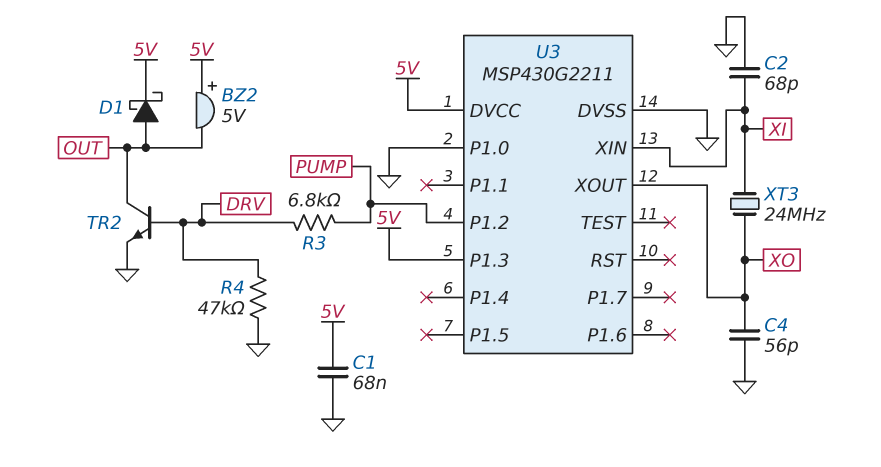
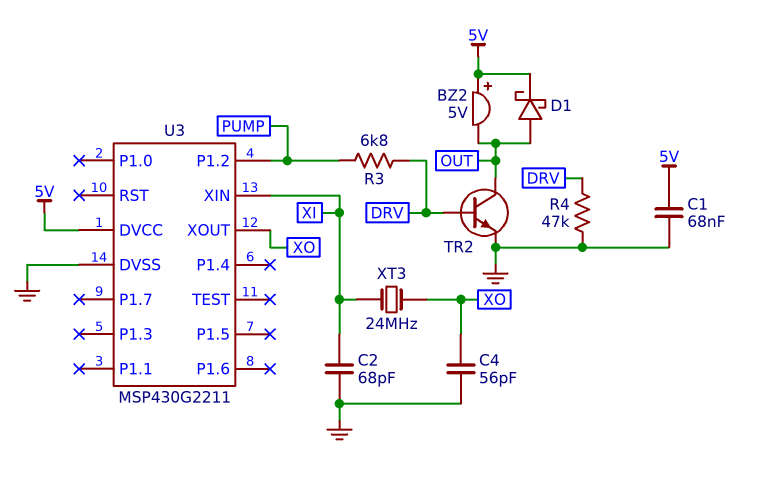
U3 pin P1.0: GND -> none
U3 pin P1.3: 5V -> none

